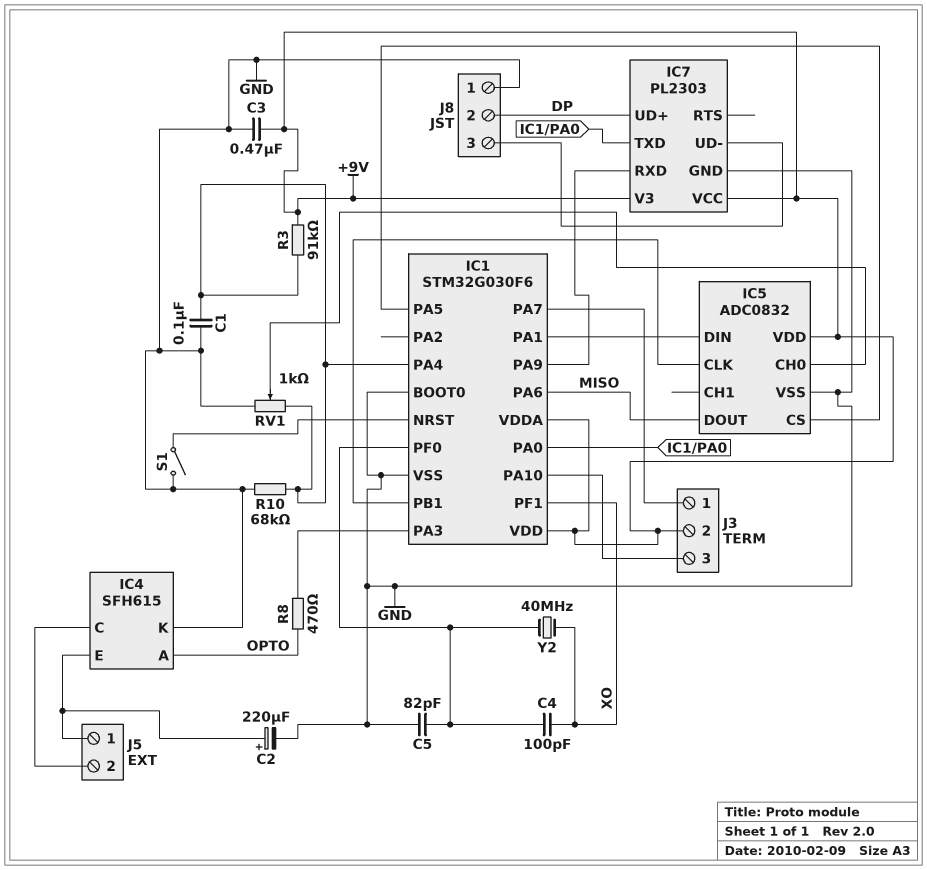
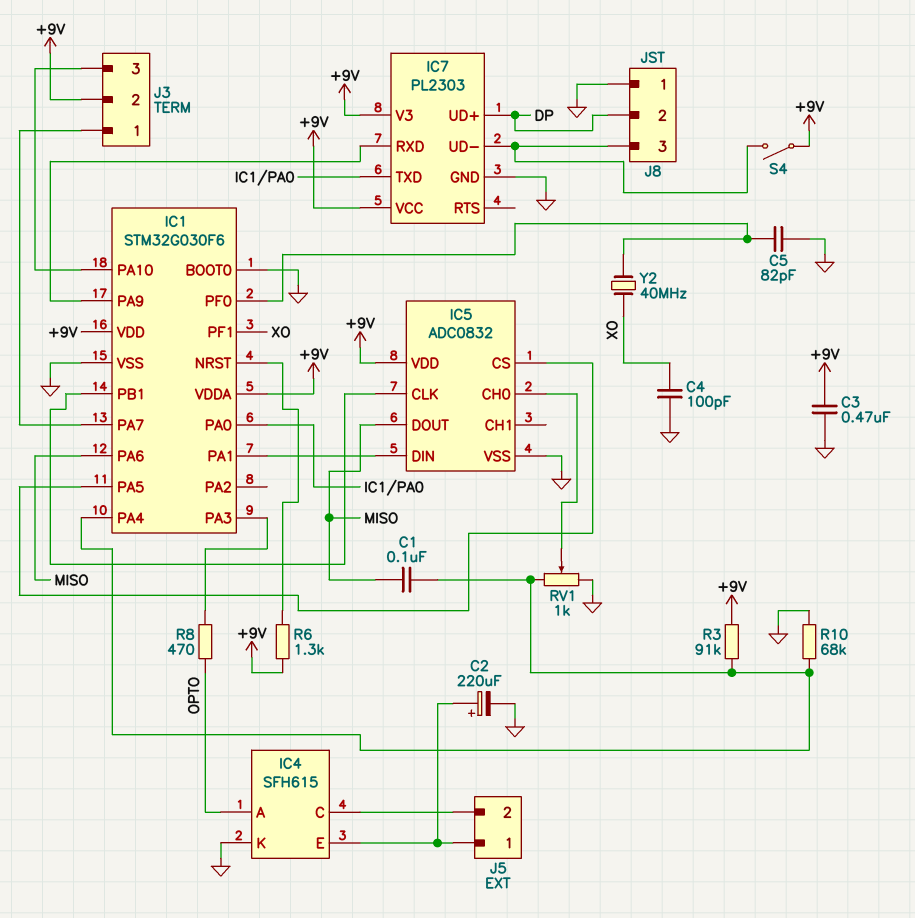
C1: 100nF (GND, IC1/PA4) -> 100nF (IC1/PA4, MISO)
C4: 100pF (IC1/PF0, XO) -> 100pF (GND, XO)
R6: none -> 1.3k (+9V, IC1/NRST)
S1: switch (GND, IC1/NRST) -> none
S4: none -> switch (+9V, IC7/UD-)

